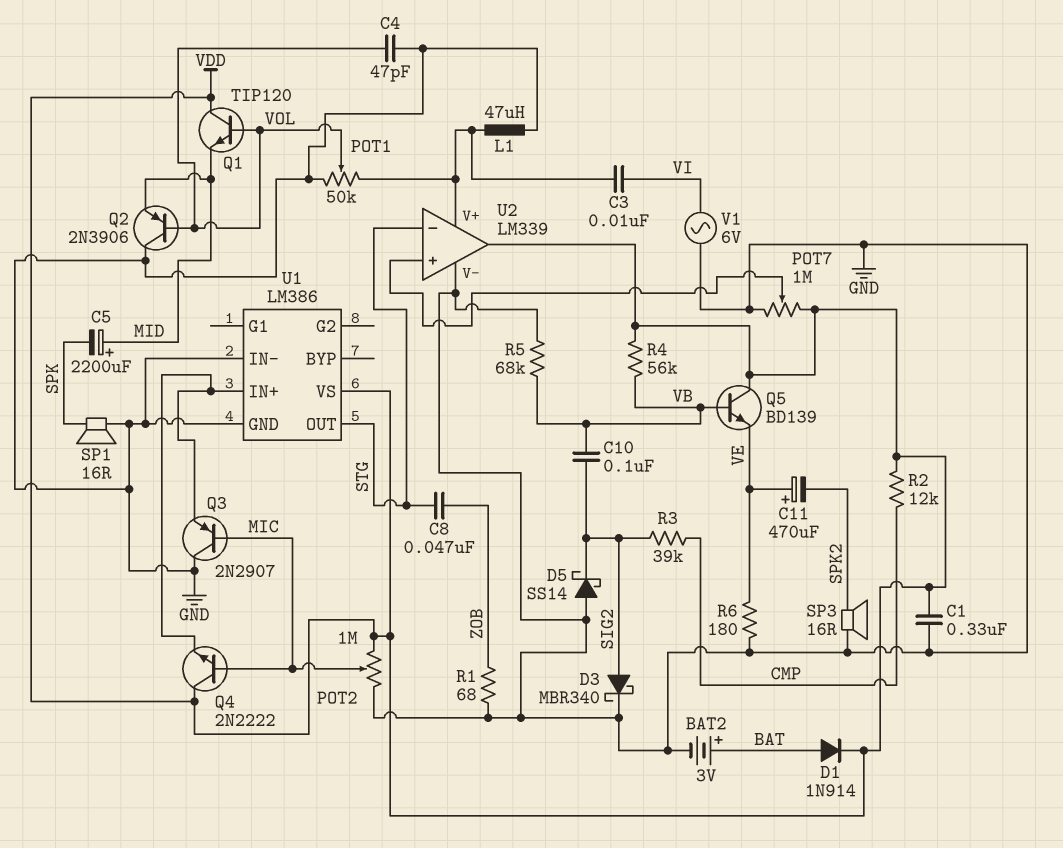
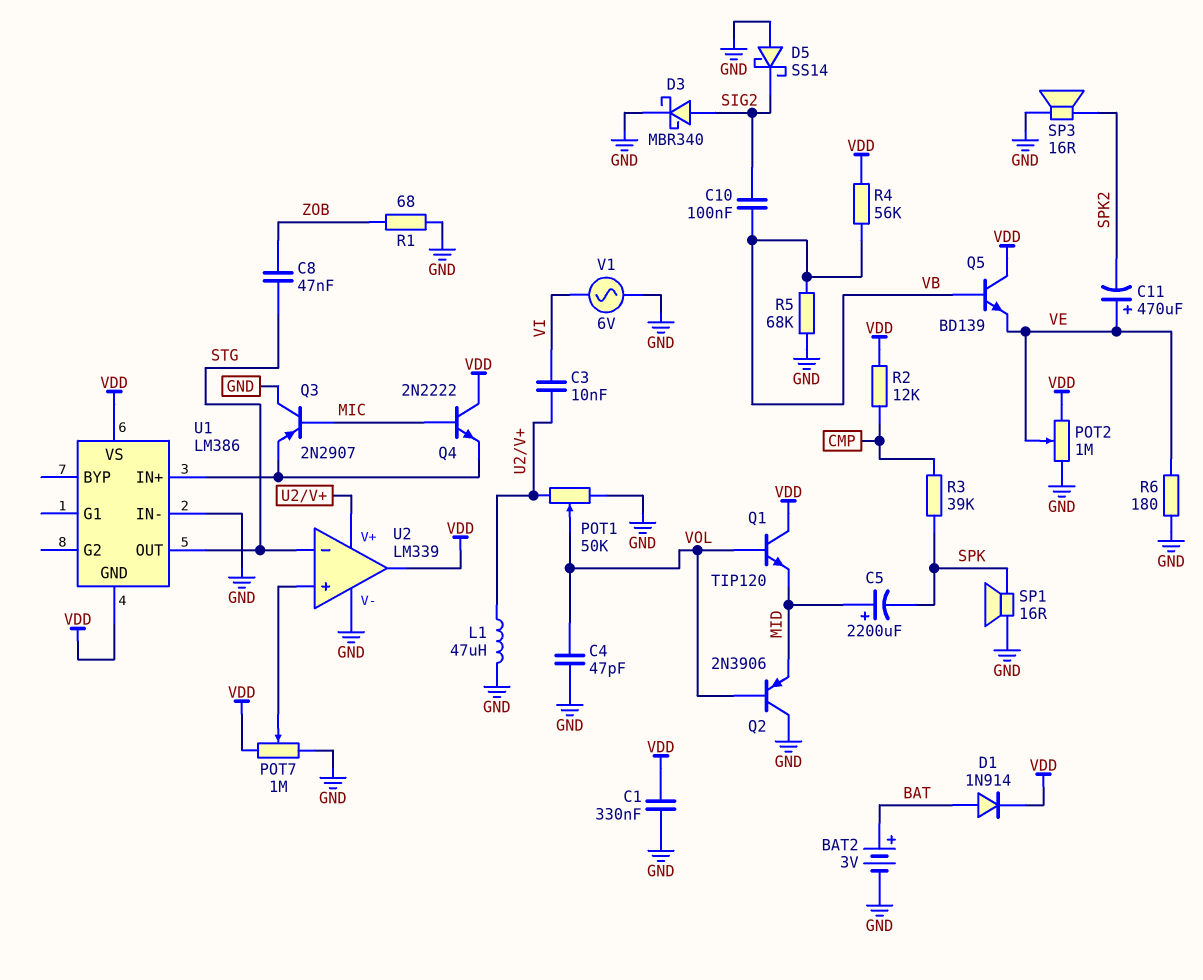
POT2: 1M (GND, VDD, wiper MIC) -> 1M (GND, VDD, wiper VE)
R3: 39k (CMP, SIG2) -> 39k (CMP, SPK)
U1 pin GND: GND -> VDD

